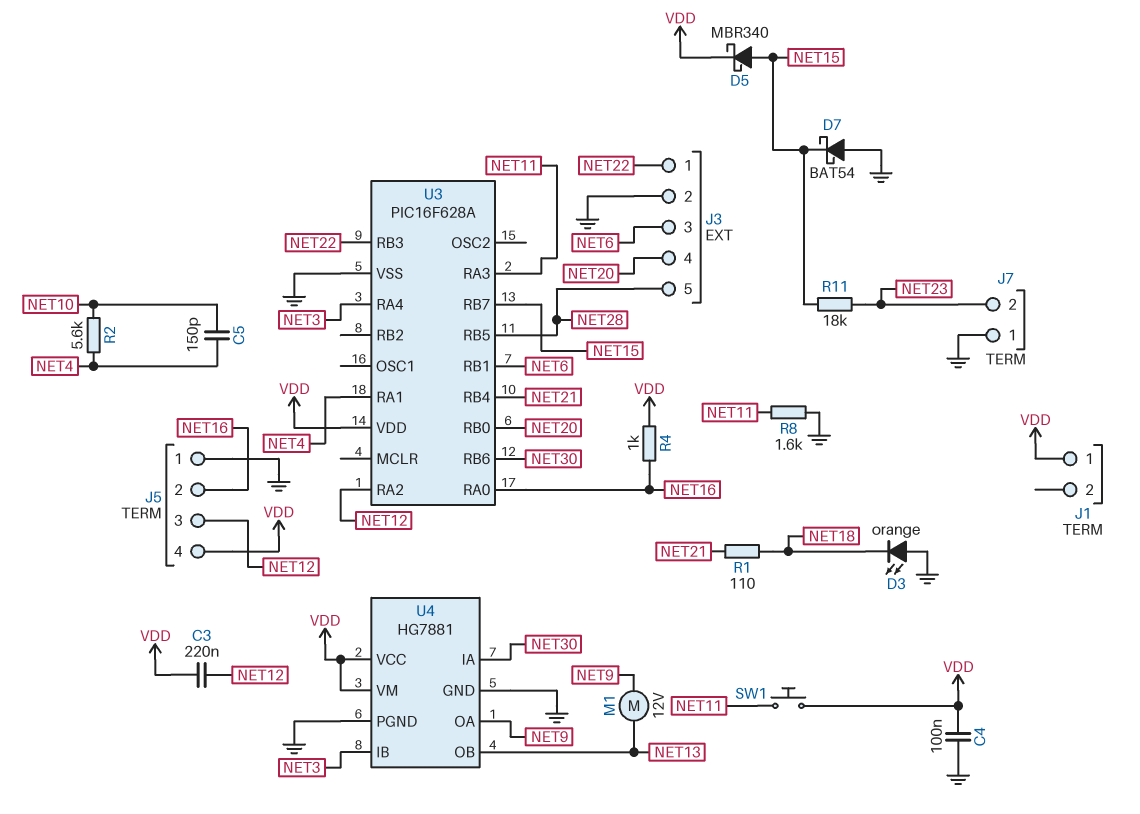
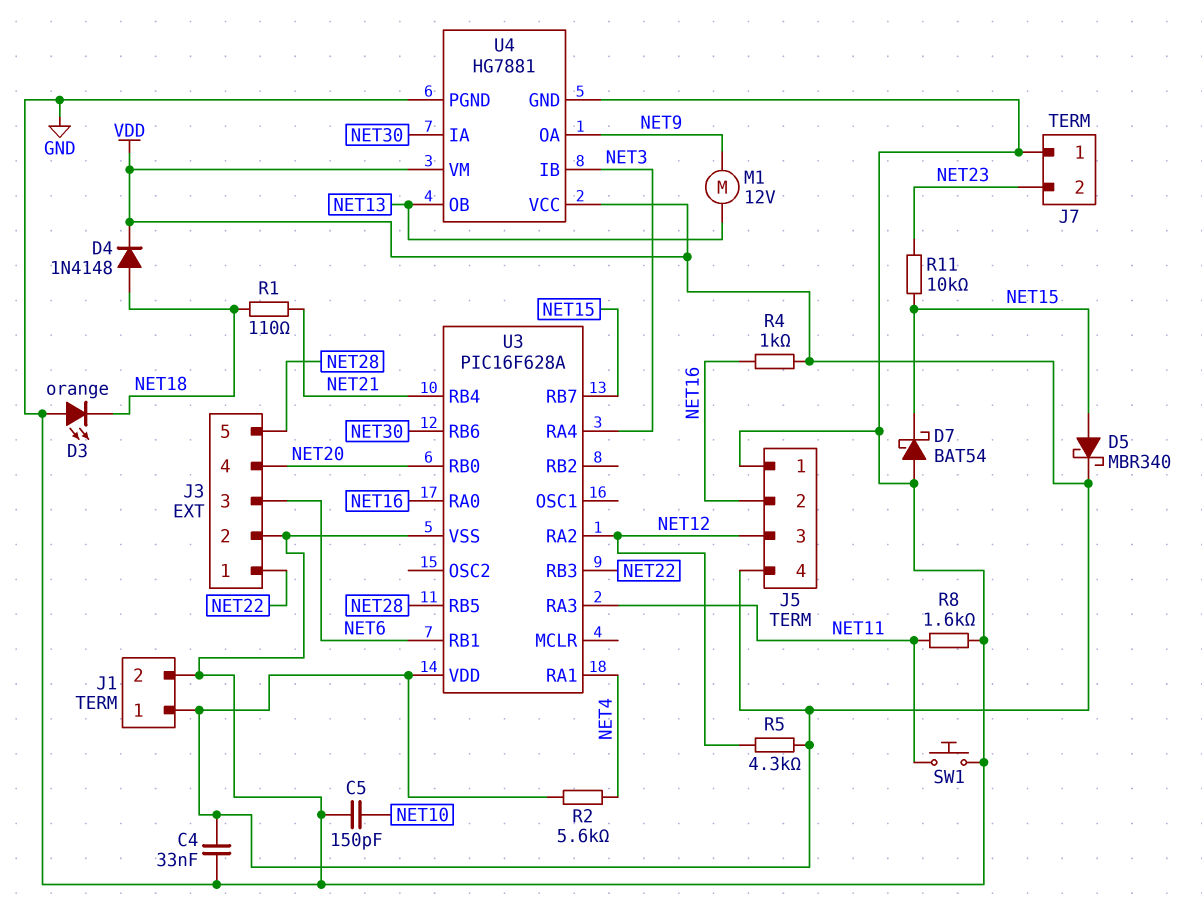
C3: 220nF (NET12, VDD) -> none
C4: 100nF (GND, VDD) -> 33nF (GND, VDD)
C5: 150pF (NET4, NET10) -> 150pF (GND, NET10)
D4: none -> diode 1N4148 (A NET18, K VDD)
J1 pin 2: none -> GND
R2: 5.6k (NET4, NET10) -> 5.6k (NET4, VDD)
R5: none -> 4.3k (NET12, VDD)
R11: 18k (NET15, NET23) -> 10k (NET15, NET23)
SW1: button (NET11, VDD) -> button (GND, NET11)

